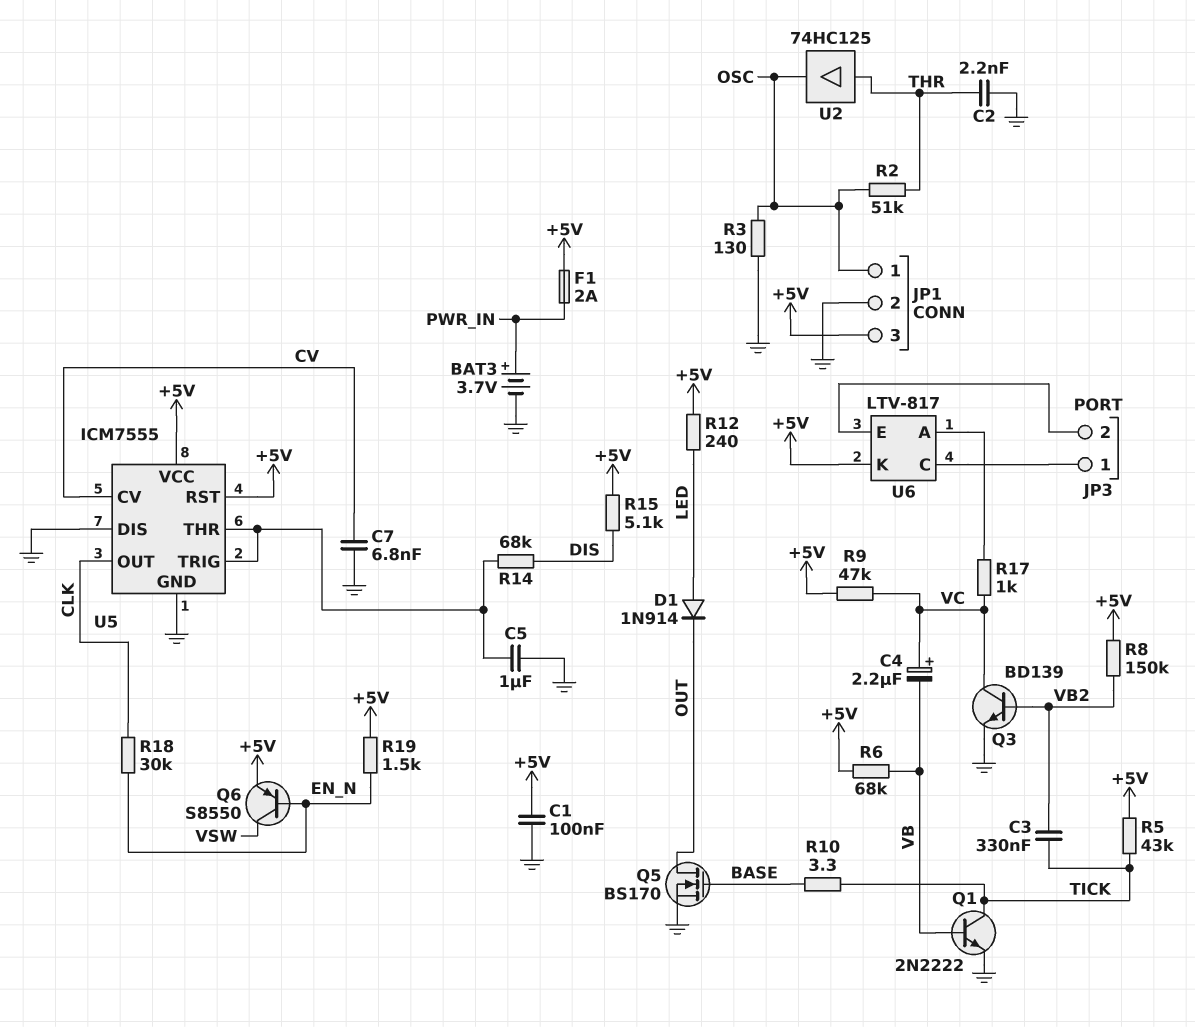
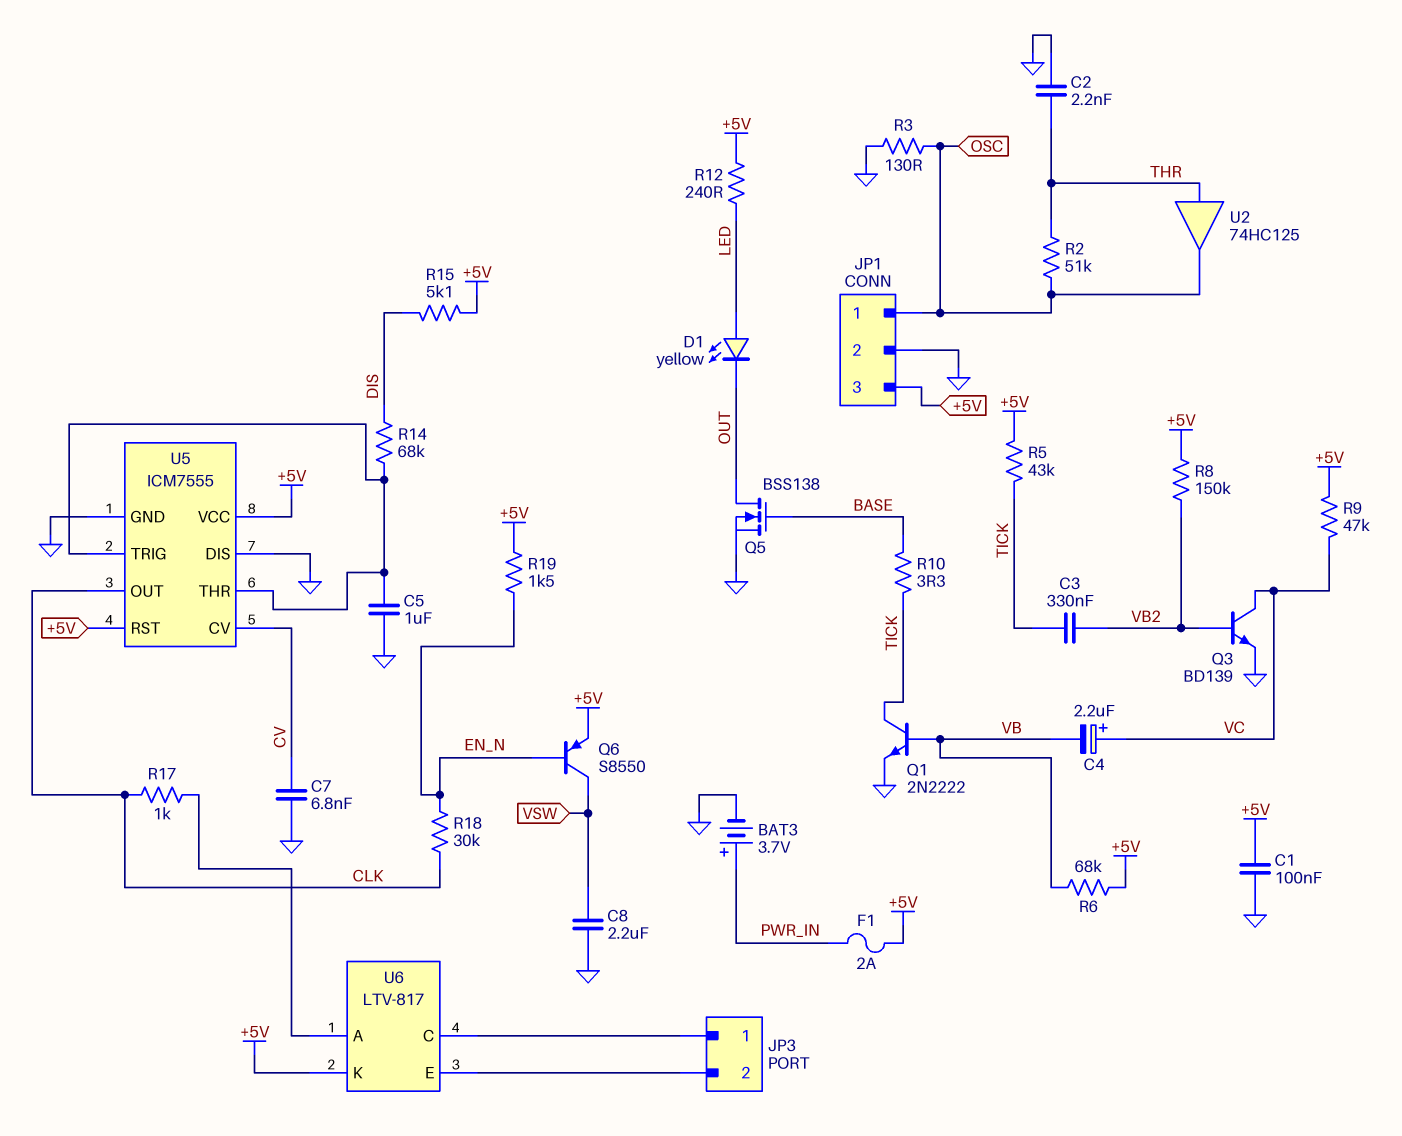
C8: none -> 2.2uF (GND, VSW)
D1: diode 1N914 (A LED, K OUT) -> LED yellow (A LED, K OUT)
Q5: NMOS BS170 (G BASE, D OUT, S GND) -> NMOS BSS138 (G BASE, D OUT, S GND)
R17: 1k (U6/A, VC) -> 1k (CLK, U6/A)

